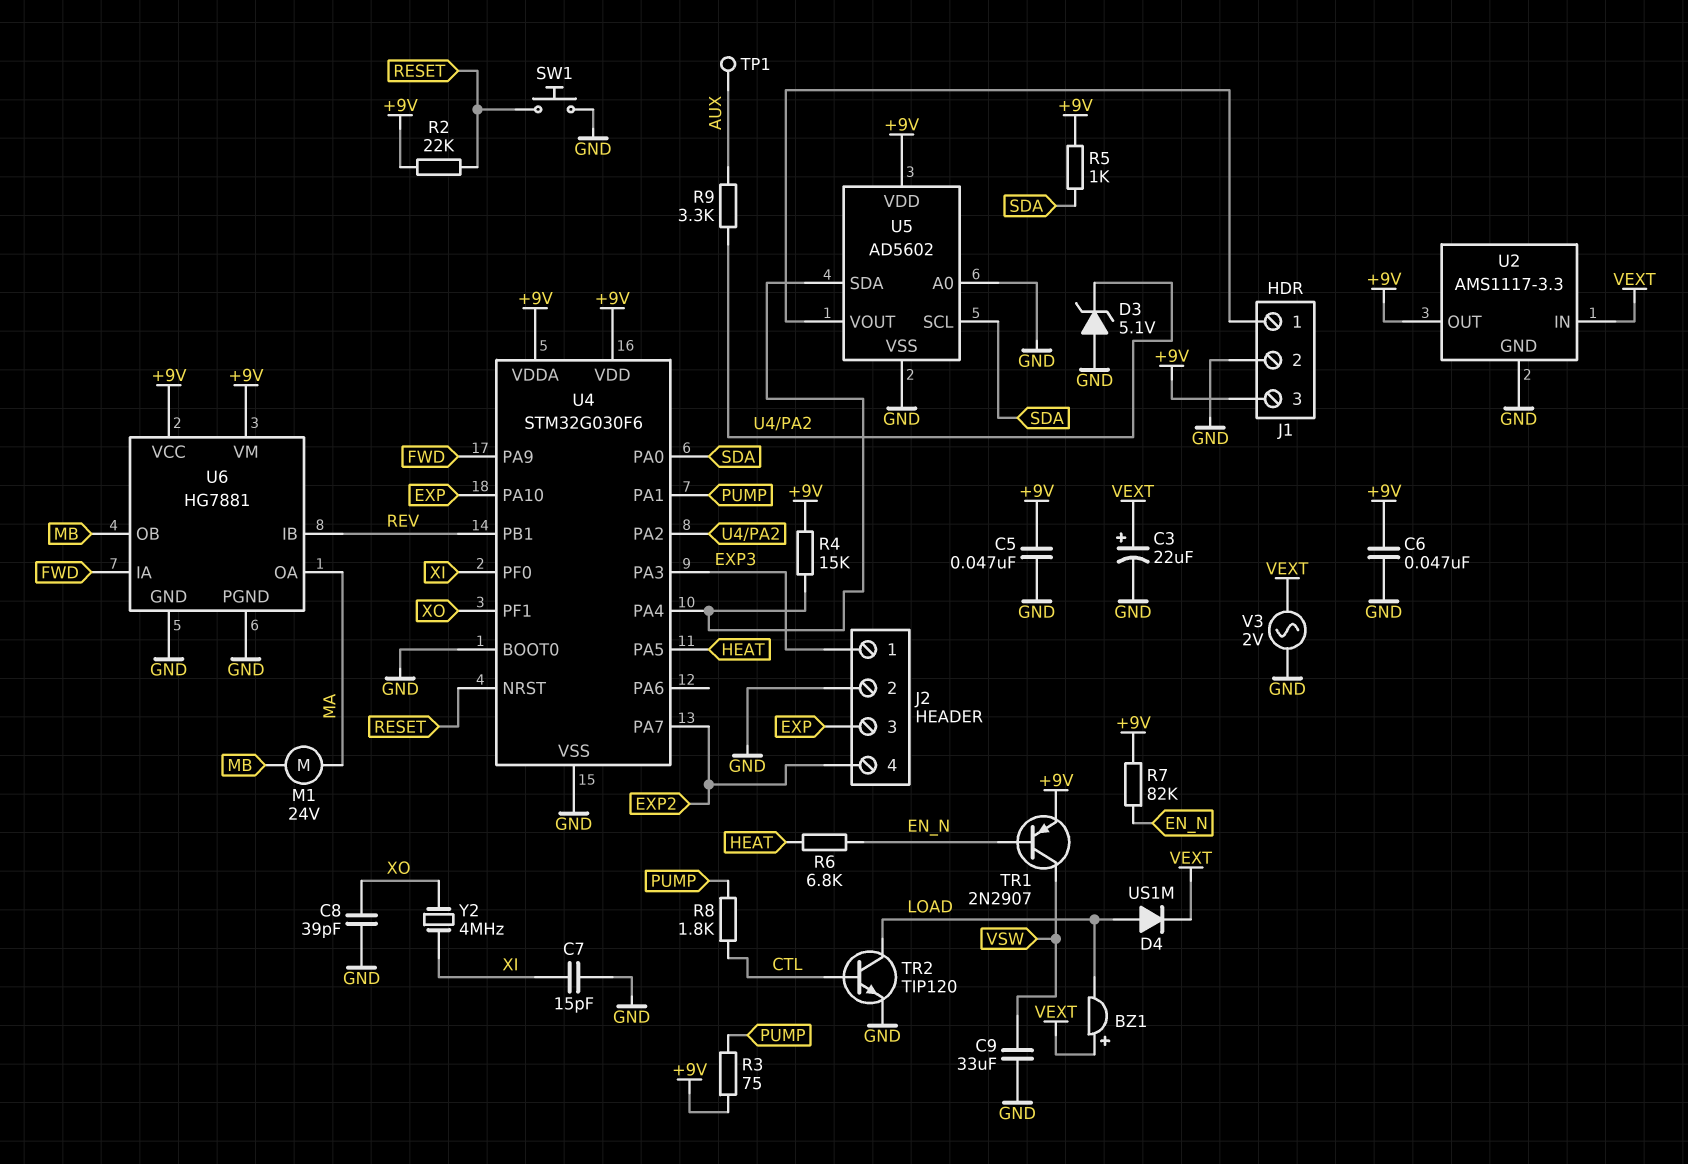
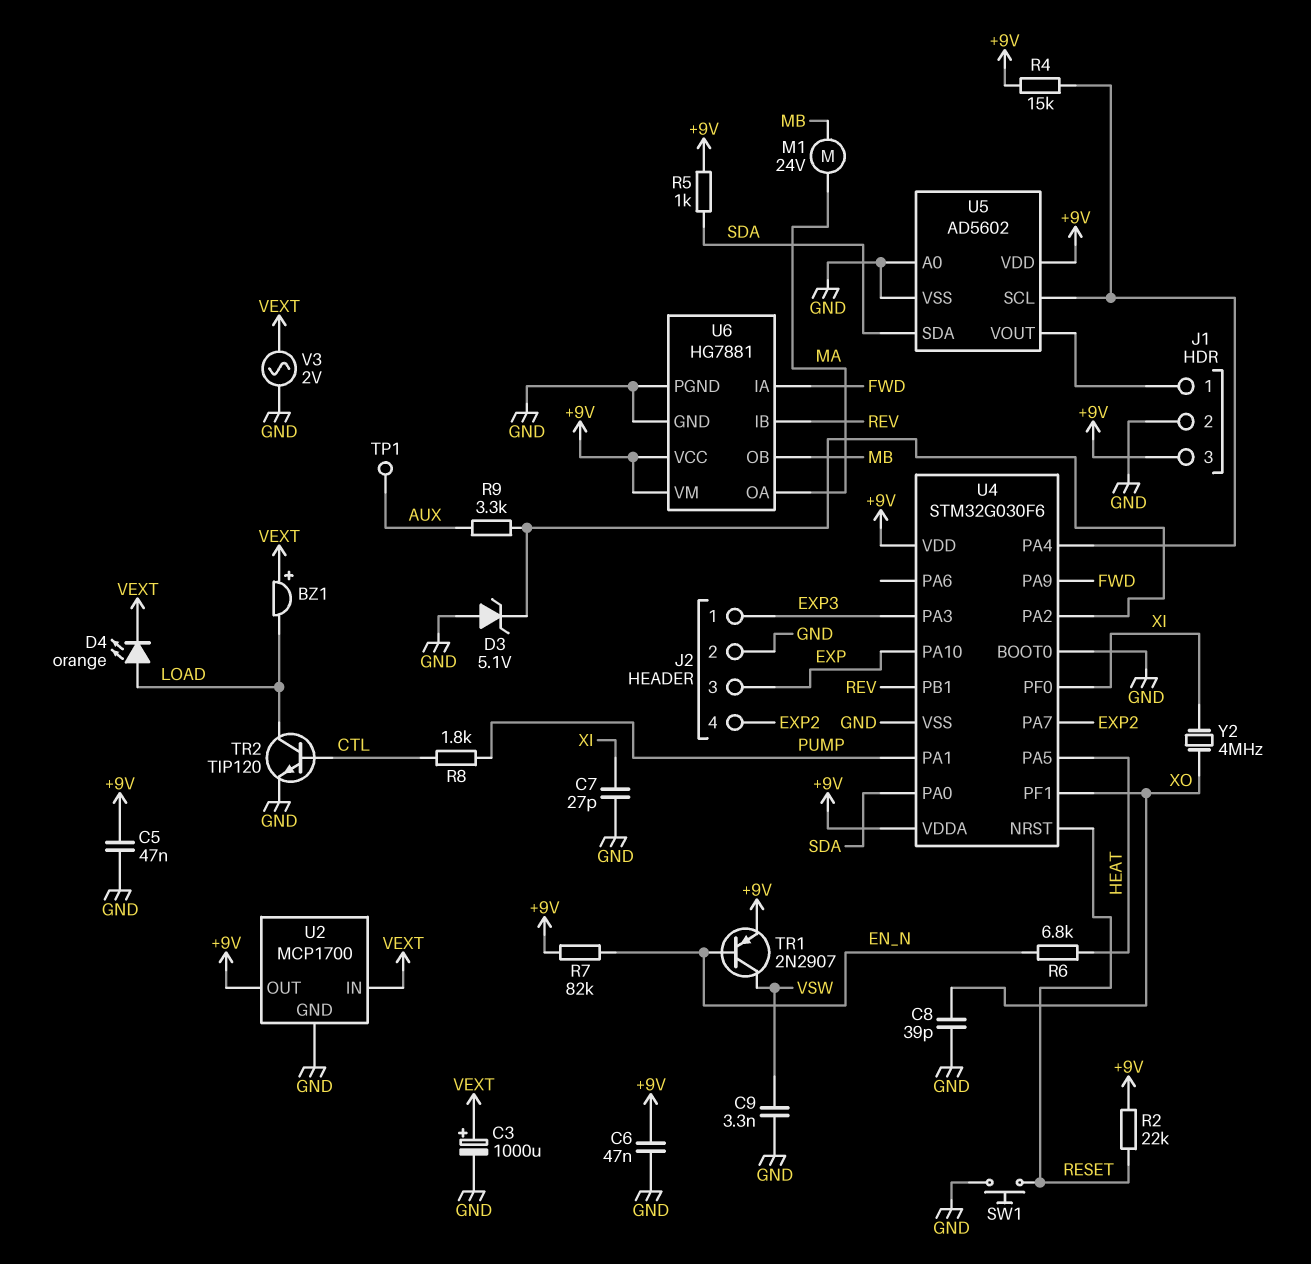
C3: 22uF (plus VEXT, minus GND) -> 1000uF (plus VEXT, minus GND)
C7: 15pF (GND, XI) -> 27pF (GND, XI)
C9: 33uF (GND, VSW) -> 3.3nF (GND, VSW)
D4: diode US1M (A LOAD, K VEXT) -> LED orange (A LOAD, K VEXT)
R3: 75 (+9V, PUMP) -> none
U2: AMS1117-3.3 -> MCP1700
U5 pin SCL: SDA -> U4/PA4
U5 pin SDA: U4/PA4 -> SDA

